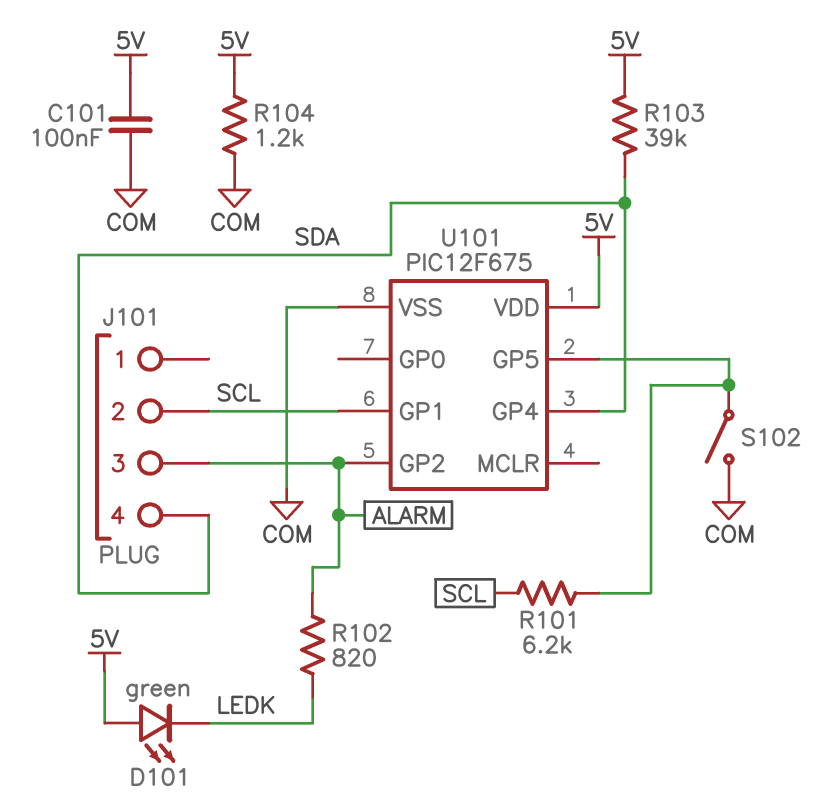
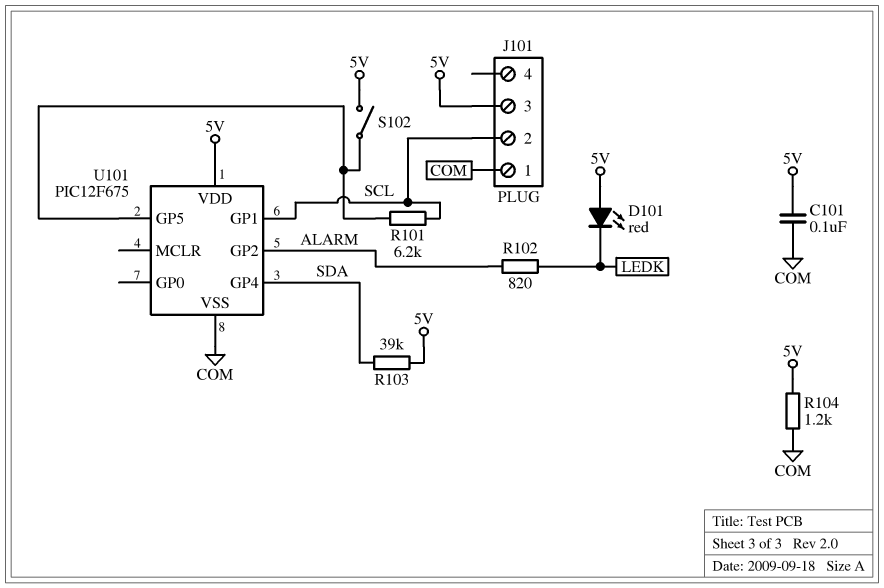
D101: LED green (A 5V, K LEDK) -> LED red (A 5V, K LEDK)
J101 pin 1: none -> COM
J101 pin 3: ALARM -> 5V
J101 pin 4: SDA -> none
S102: switch (COM, U101/GP5) -> switch (5V, U101/GP5)

